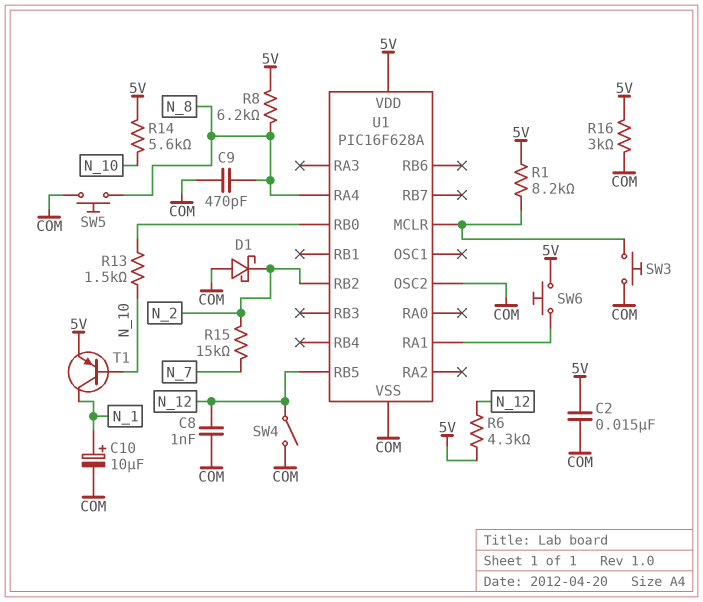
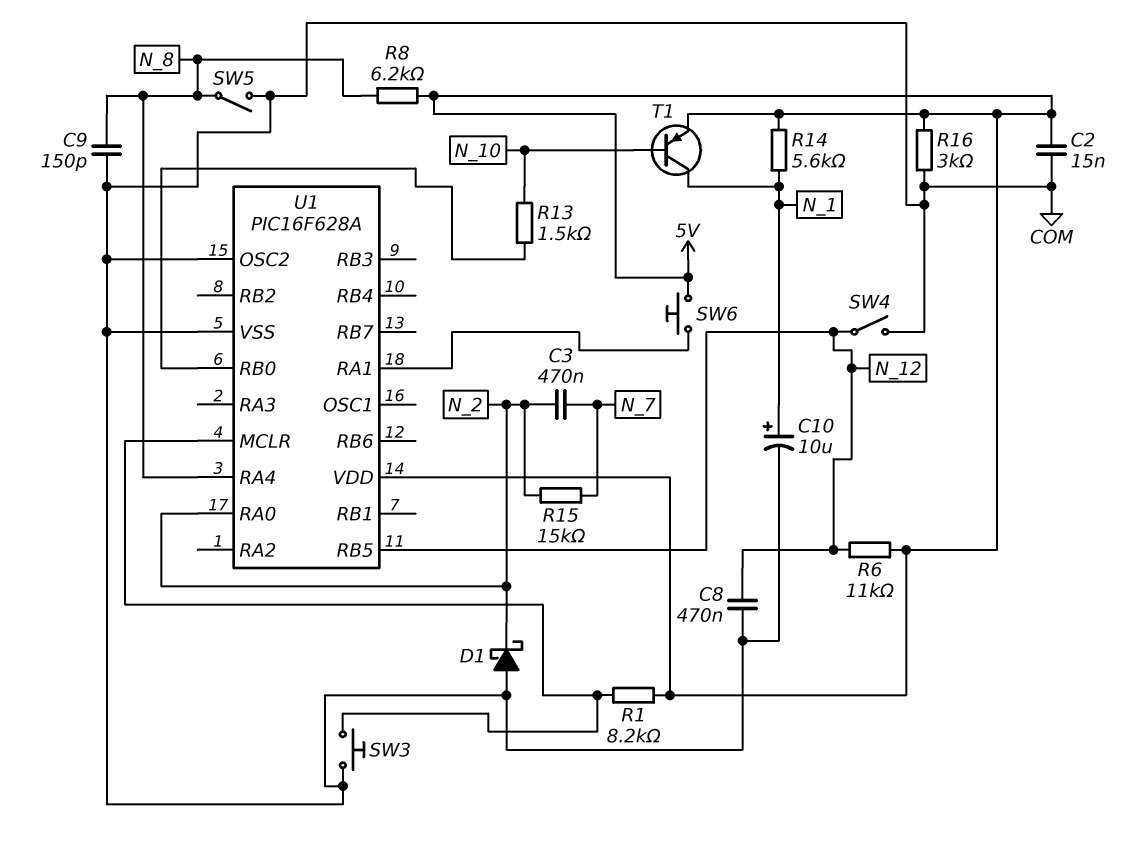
C3: none -> 470nF (N_2, N_7)
C8: 1nF (COM, N_12) -> 470nF (COM, N_12)
C9: 470pF (COM, N_8) -> 150pF (COM, N_8)
R6: 4.3k (5V, N_12) -> 11k (5V, N_12)
R14: 5.6k (5V, N_10) -> 5.6k (5V, N_1)
SW5: button (COM, N_8) -> switch (COM, N_8)
U1 pin RA0: none -> N_2
U1 pin RB2: N_2 -> none

